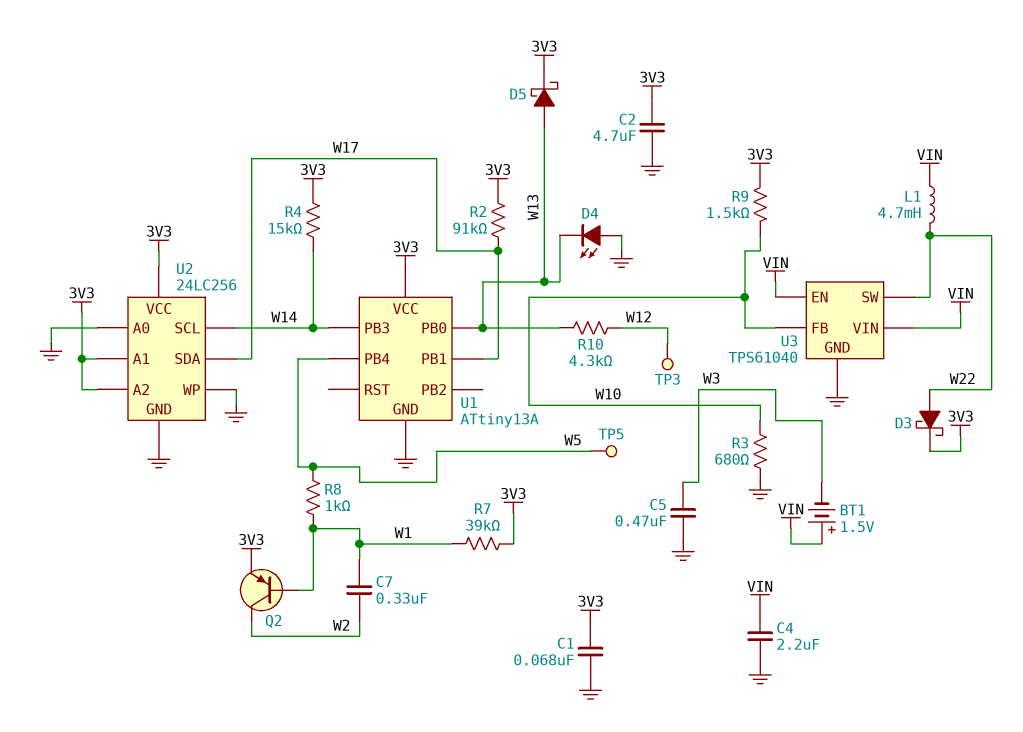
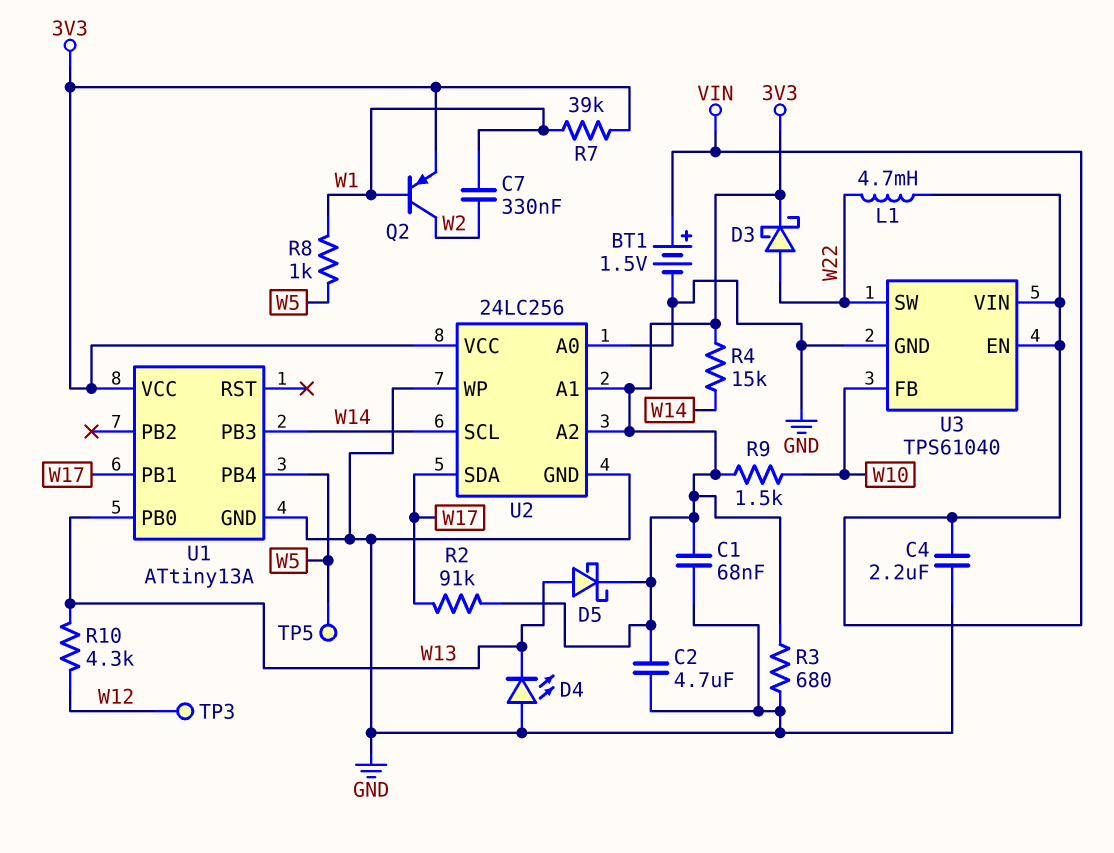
BT1: 1.5V (plus VIN, minus W3) -> 1.5V (plus VIN, minus GND)
C5: 470nF (GND, W3) -> none
R3: 680 (GND, W10) -> 680 (3V3, GND)

